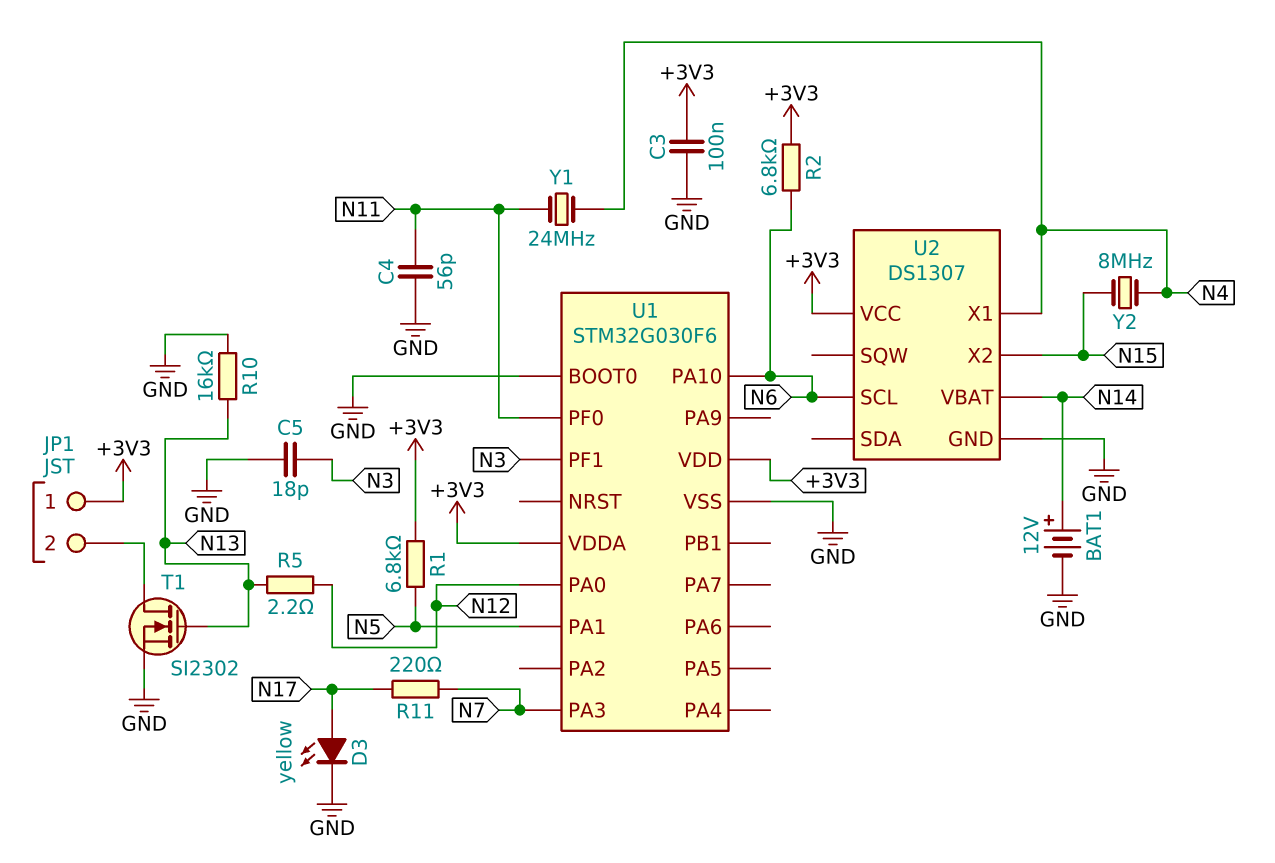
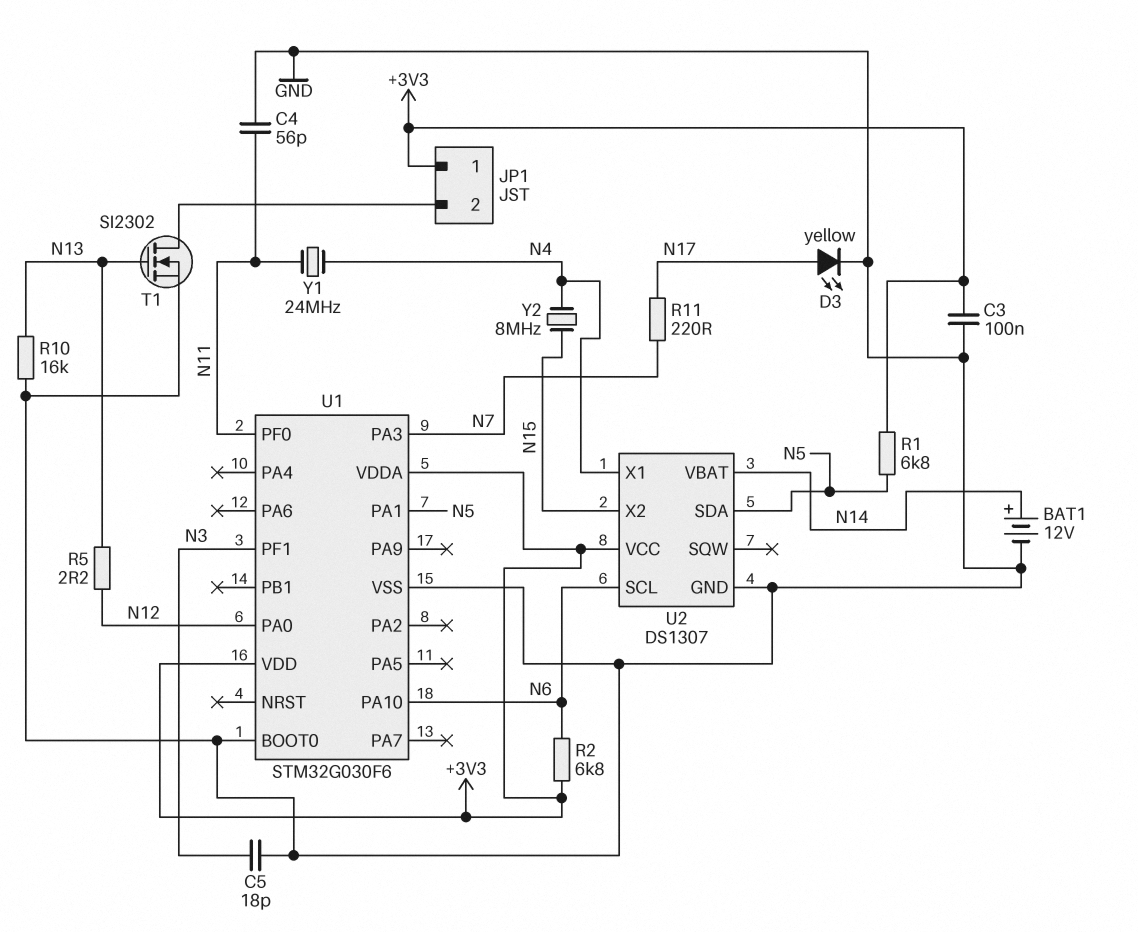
U2 pin SDA: none -> N5

